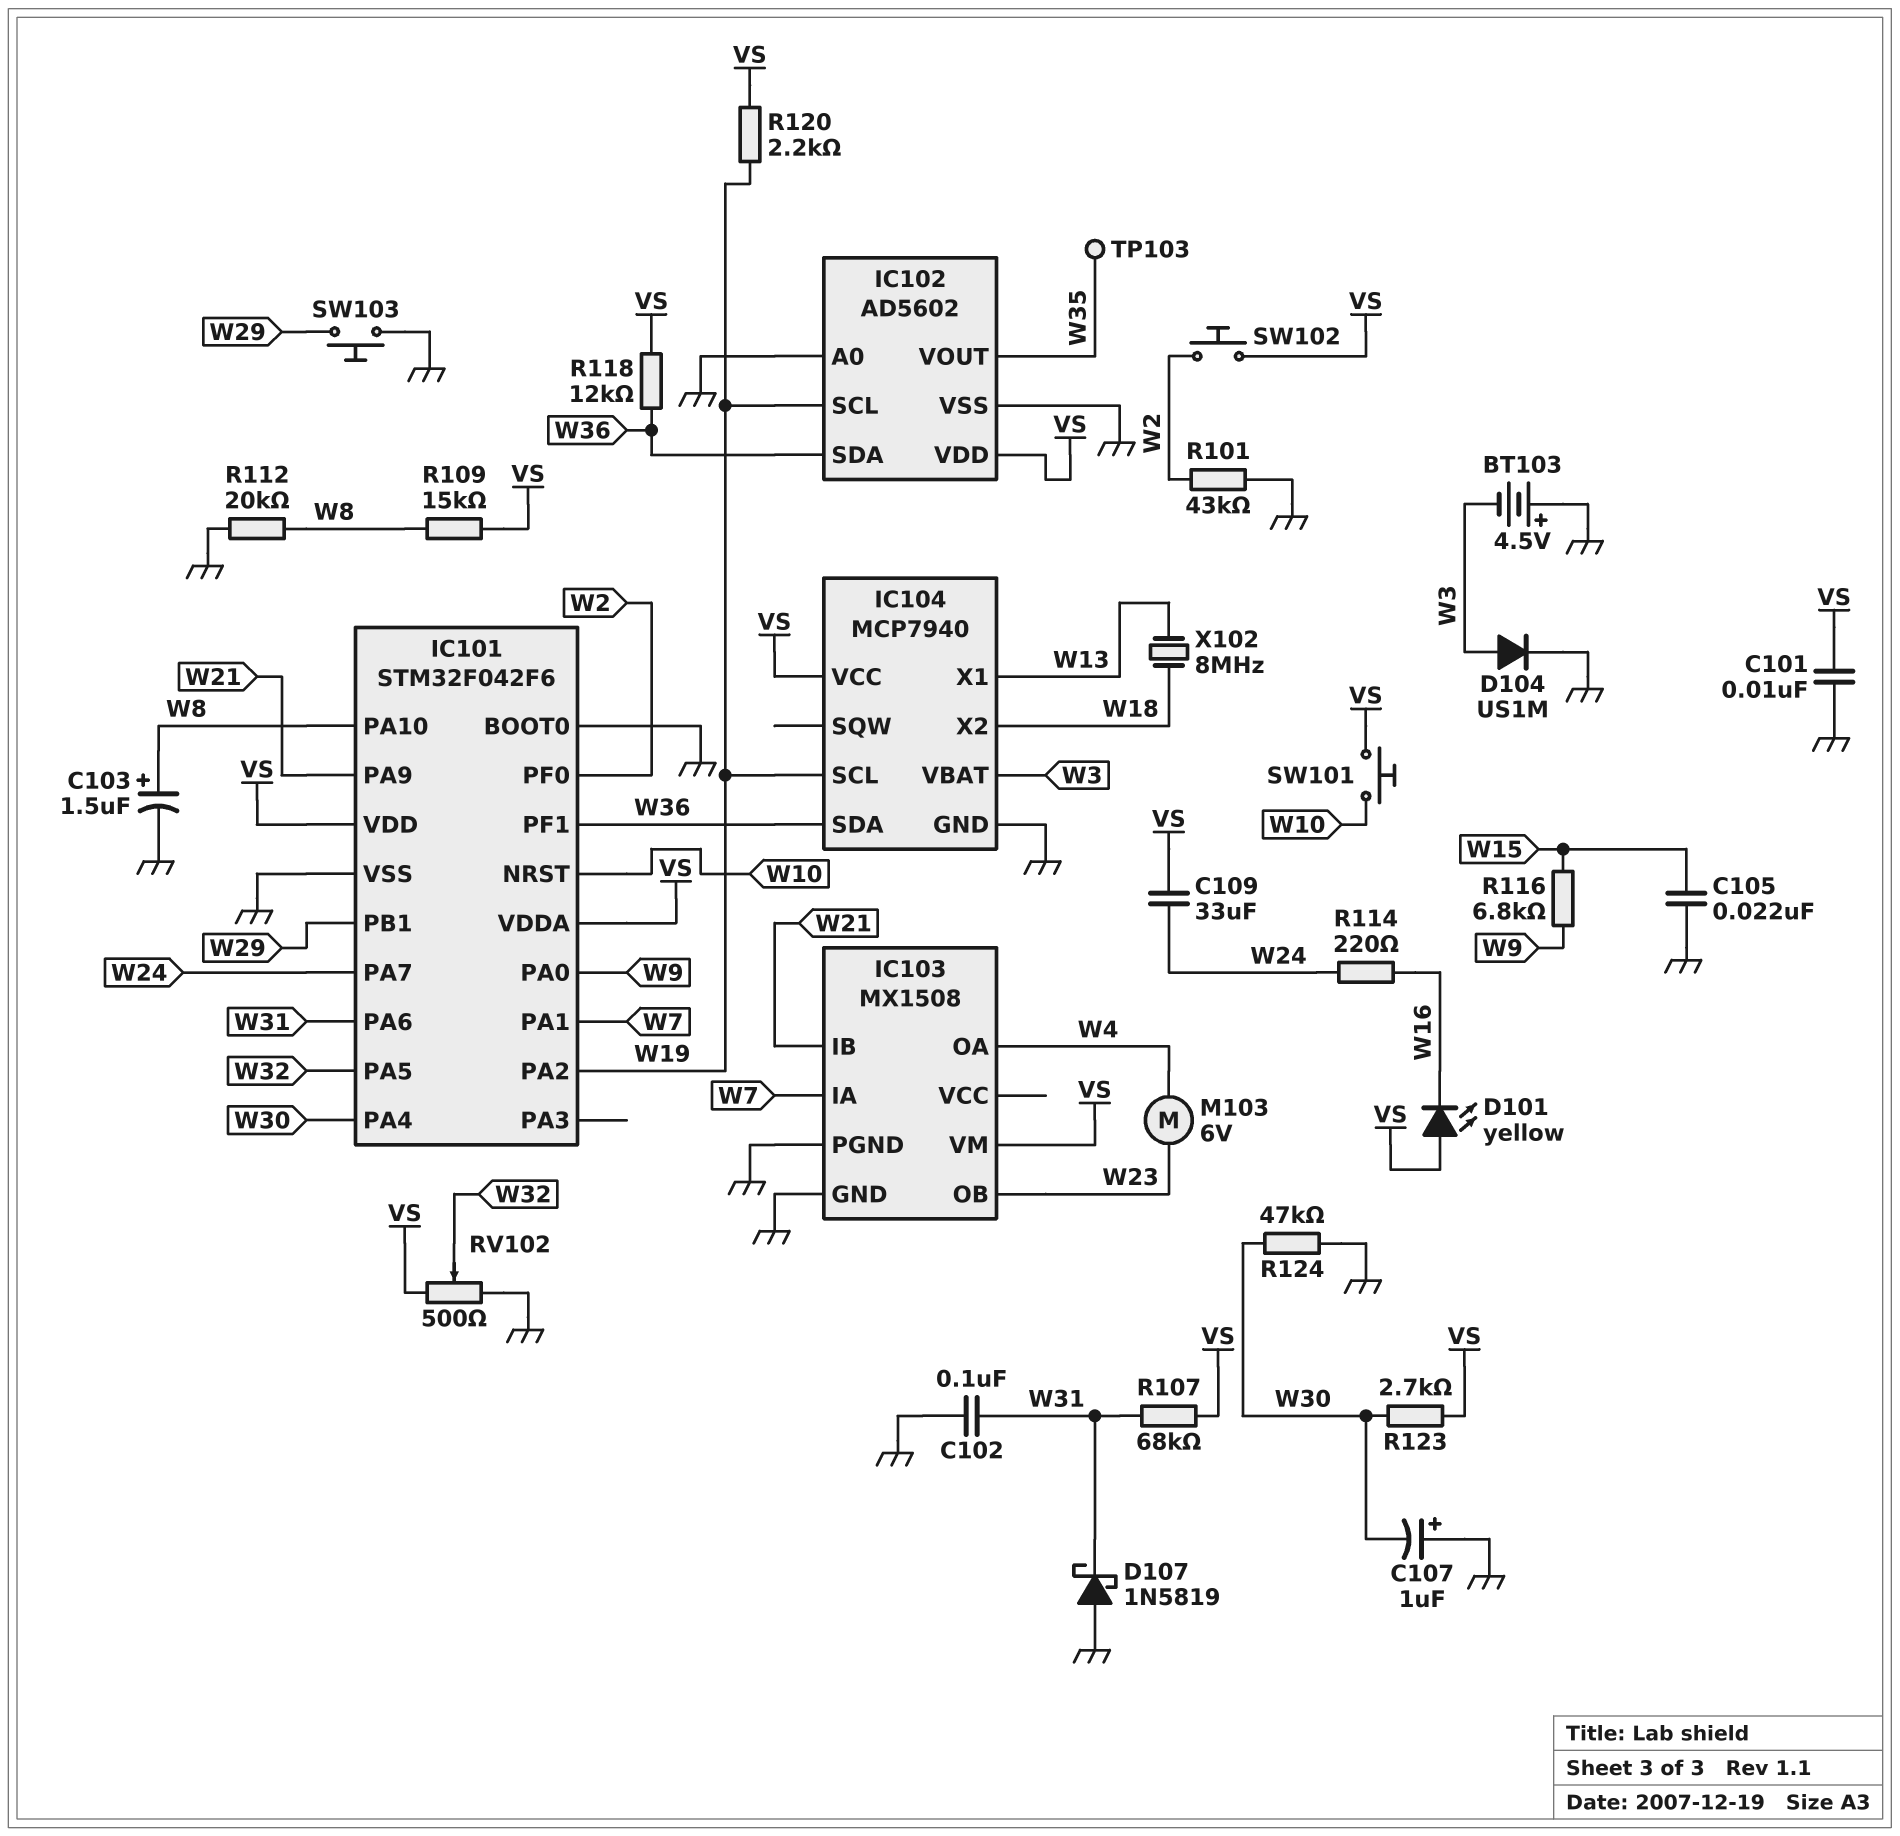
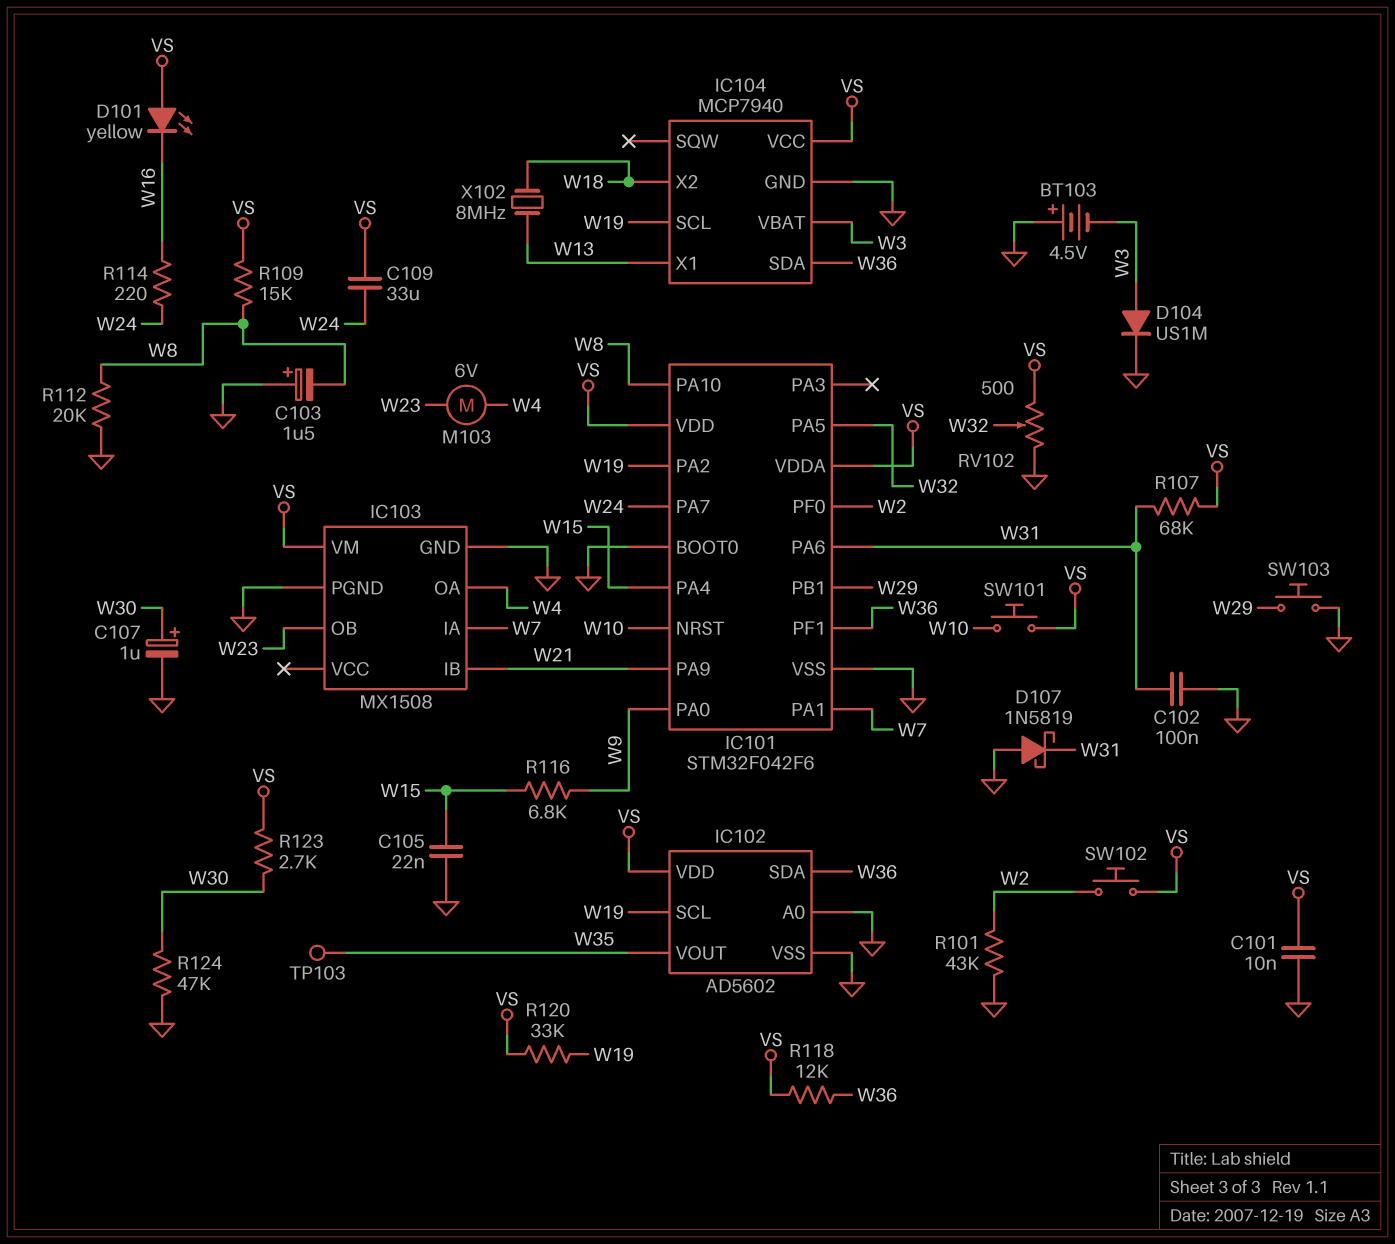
C103: 1.5uF (plus W8, minus GND) -> 1.5uF (plus GND, minus W8)
C107: 1uF (plus GND, minus W30) -> 1uF (plus W30, minus GND)
IC101 pin PA4: W30 -> W15
R120: 2.2k (VS, W19) -> 33k (VS, W19)

